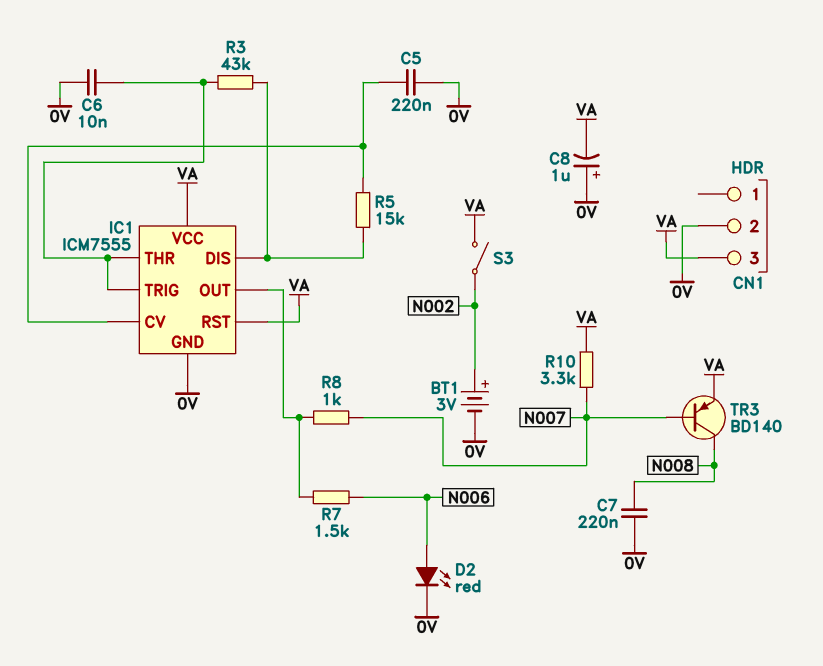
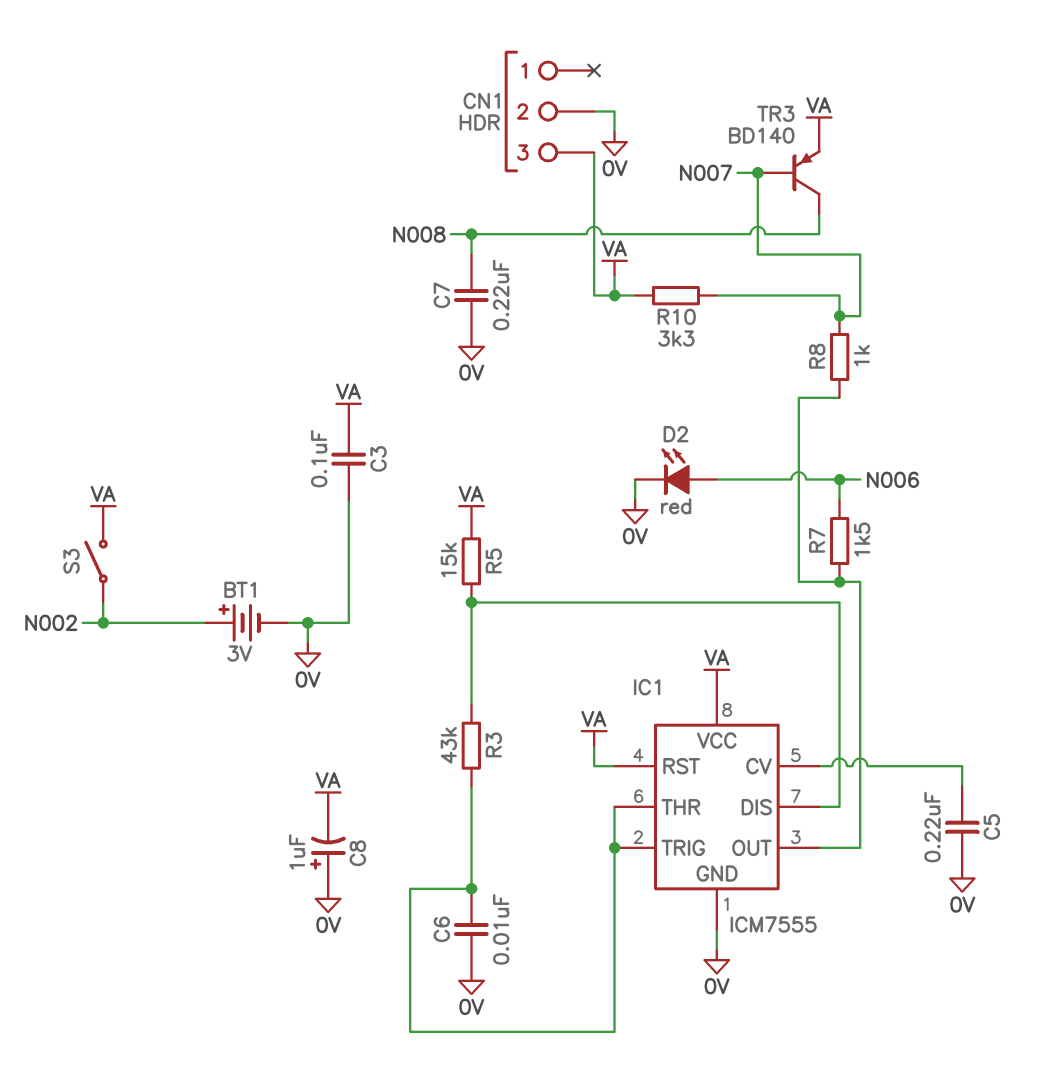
C3: none -> 100nF (0V, VA)
R5: 15k (IC1/CV, IC1/DIS) -> 15k (IC1/DIS, VA)

